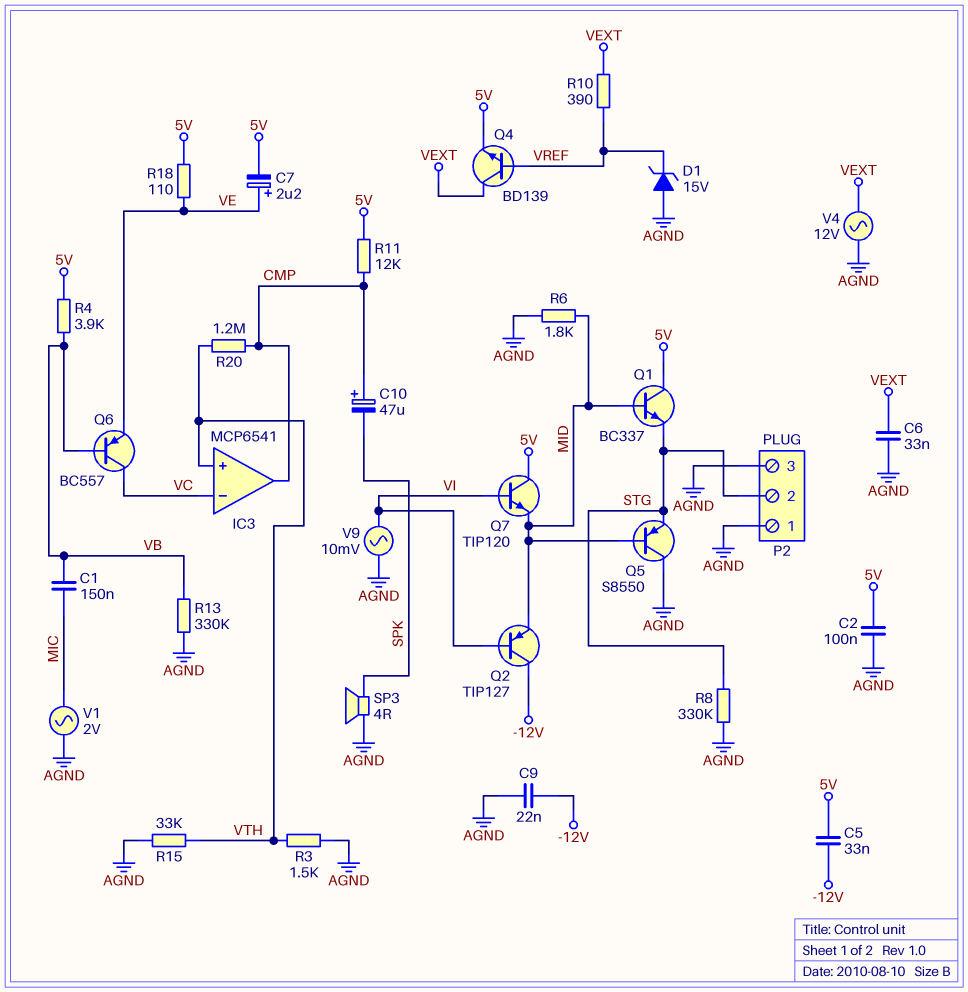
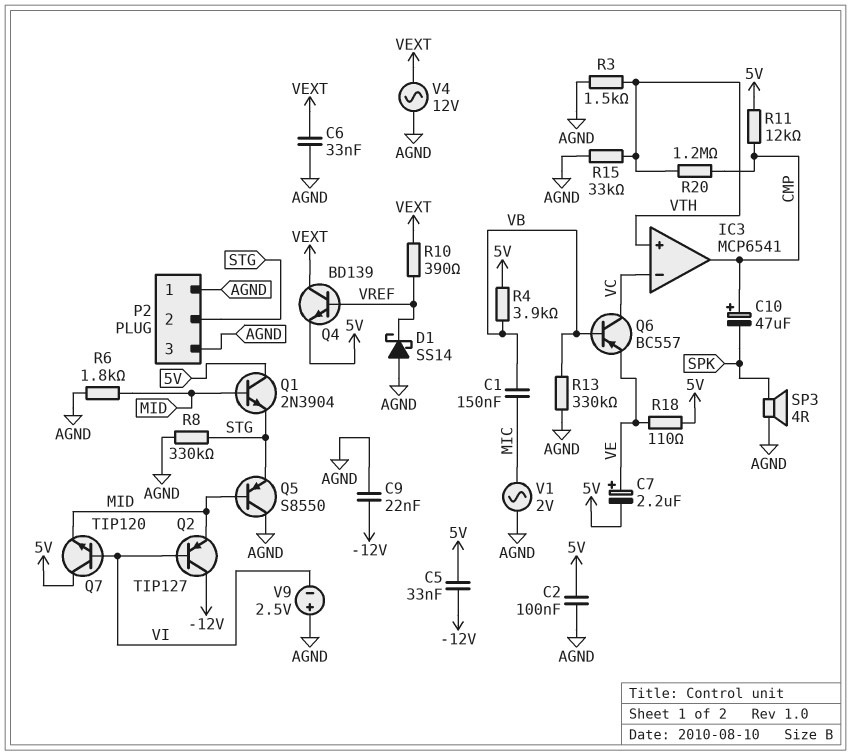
D1: zener 15V (A AGND, K VREF) -> schottky SS14 (A AGND, K VREF)
Q1: NPN BC337 (B MID, C 5V, E STG) -> NPN 2N3904 (B MID, C 5V, E STG)
V9: AC 10mV (AGND, VI) -> 2.5V (plus AGND, minus VI)

